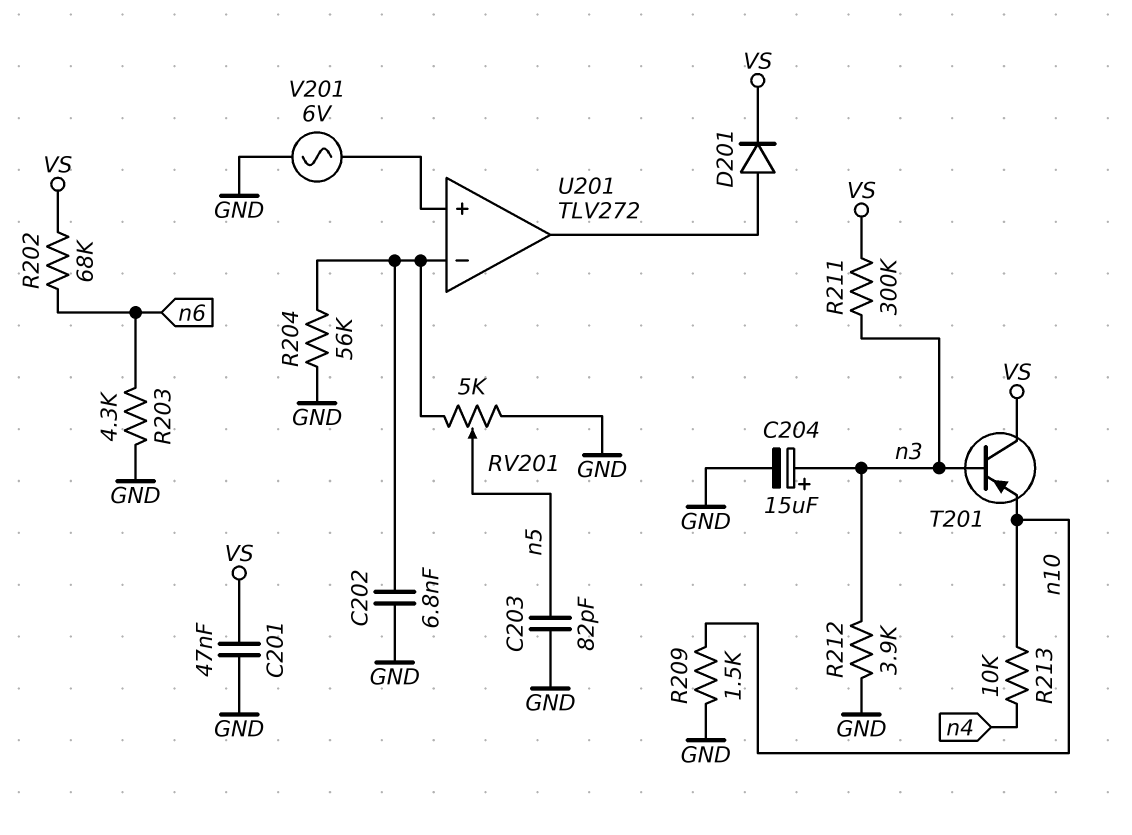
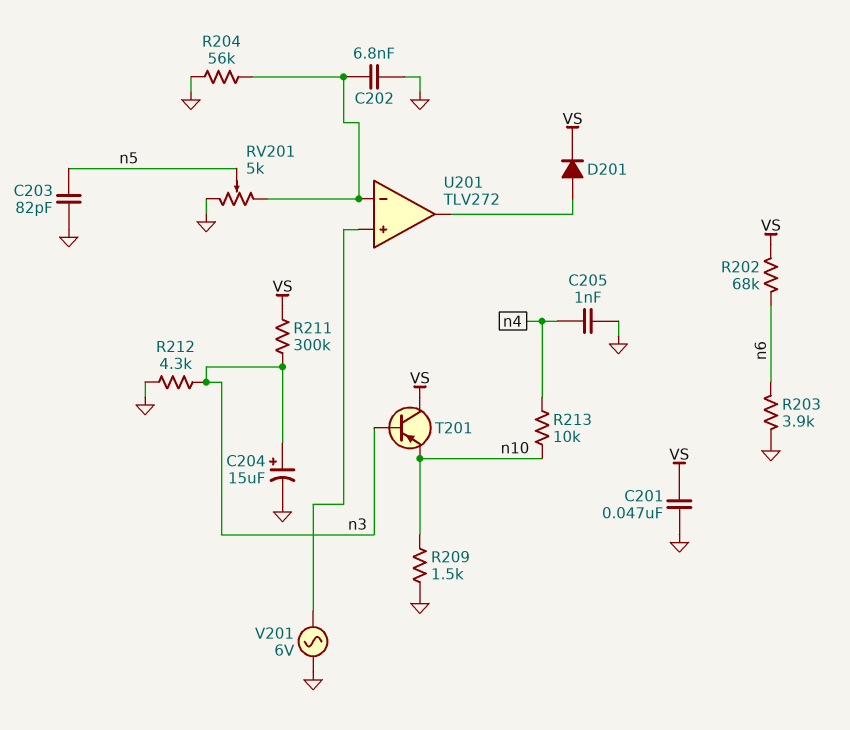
C205: none -> 1nF (GND, n4)
R203: 4.3k (GND, n6) -> 3.9k (GND, n6)
R212: 3.9k (GND, n3) -> 4.3k (GND, n3)

